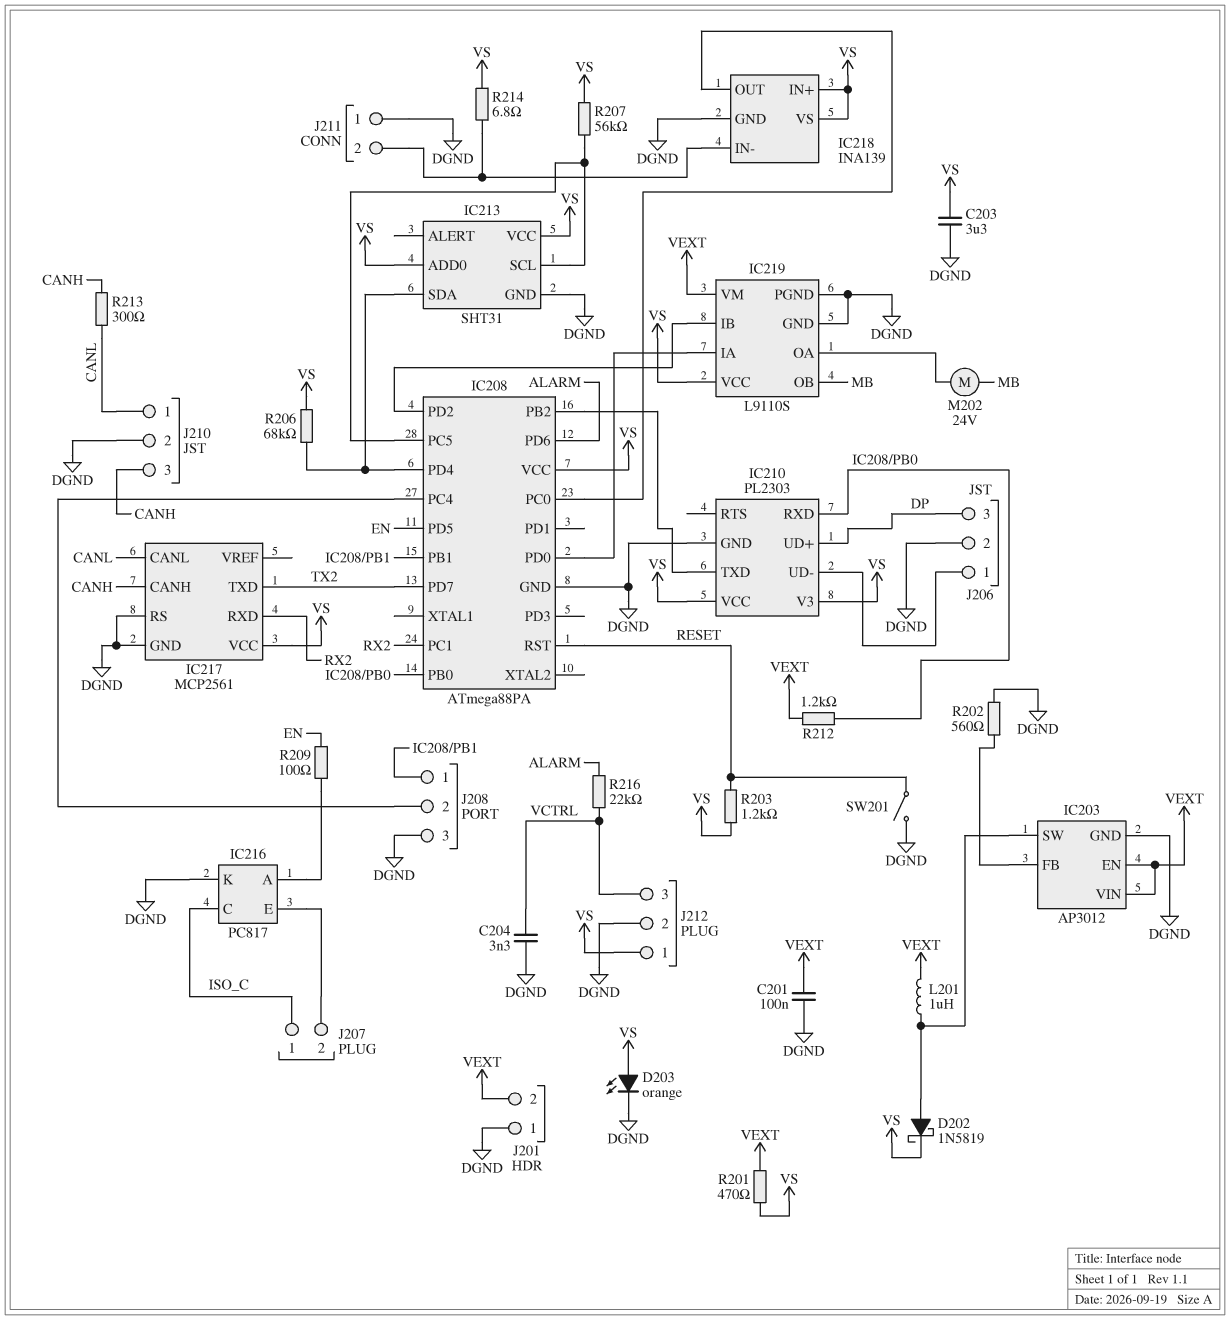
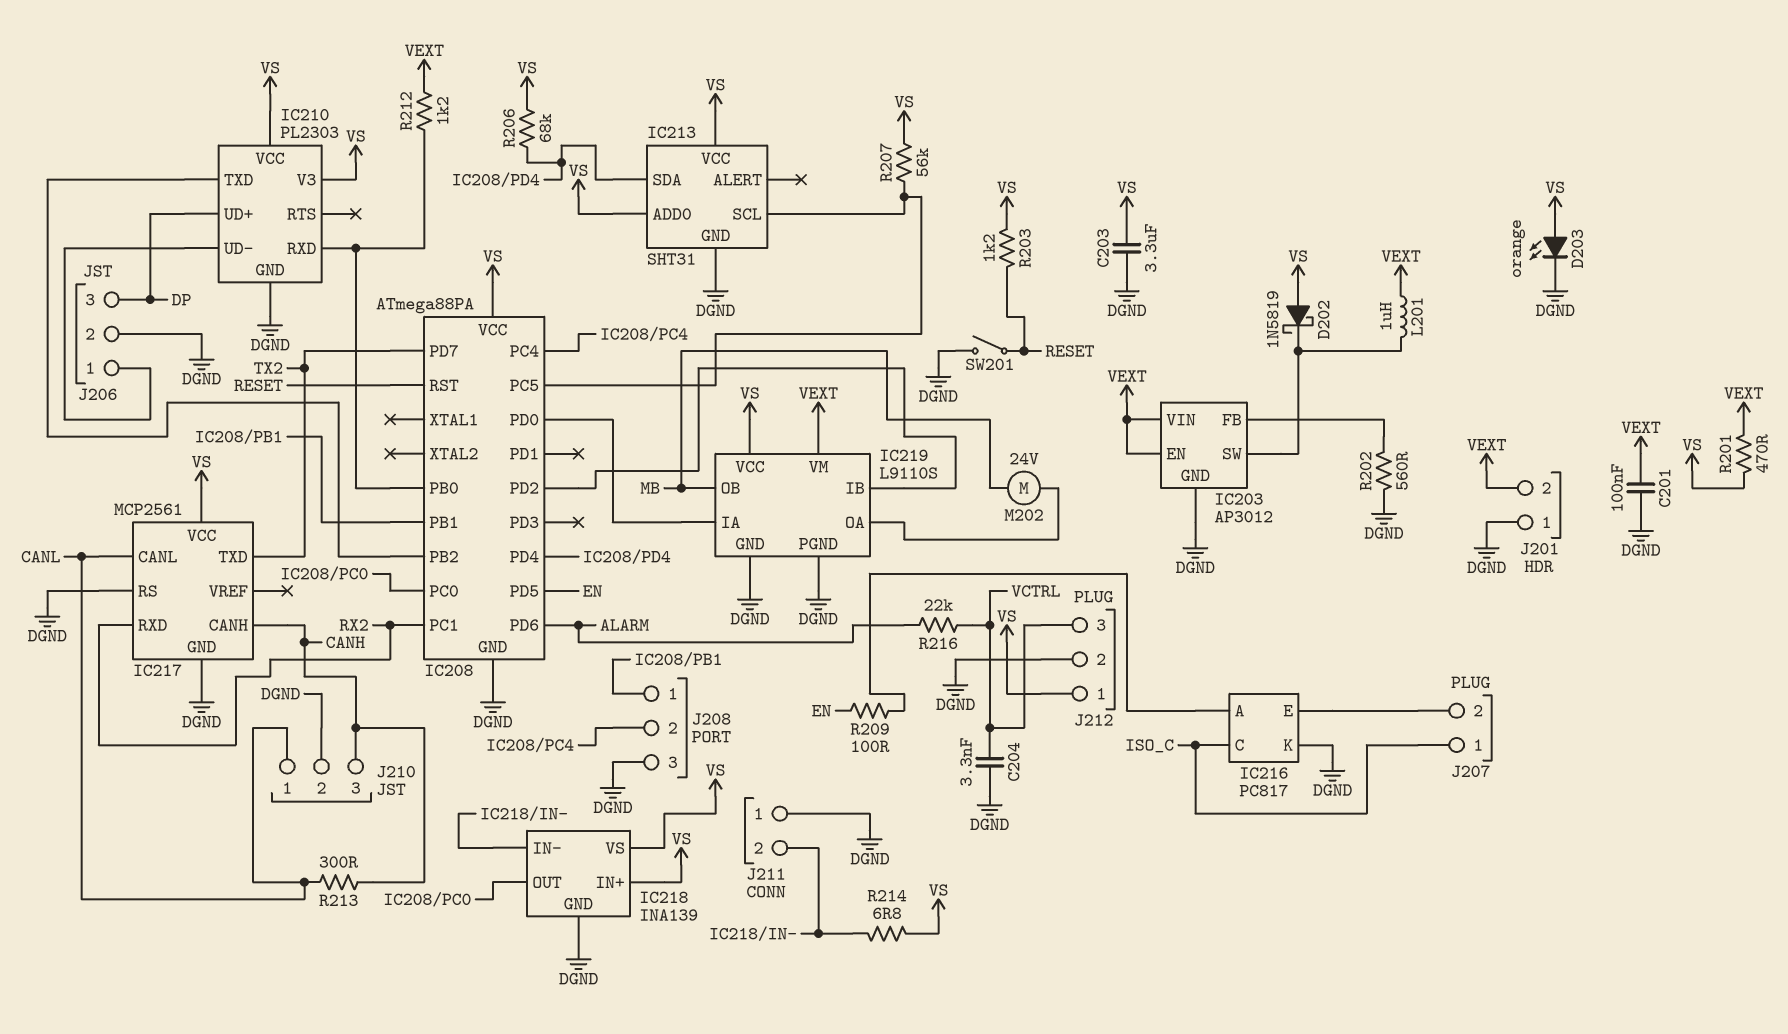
D202: schottky 1N5819 (A IC203/SW, K VS) -> schottky 1N5819 (A VS, K IC203/SW)

